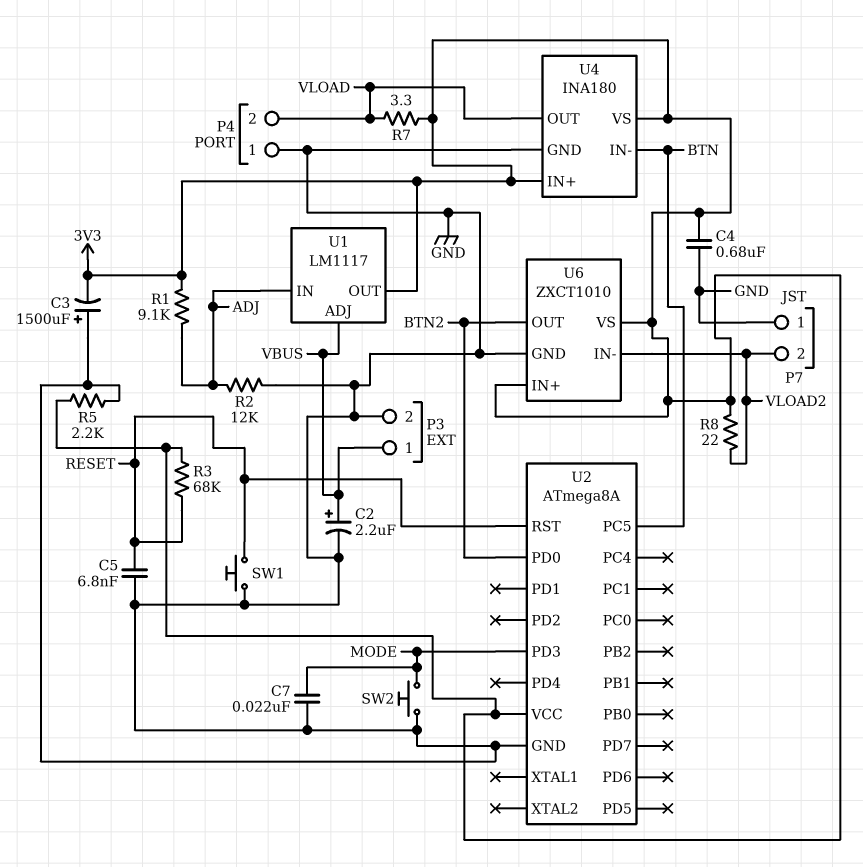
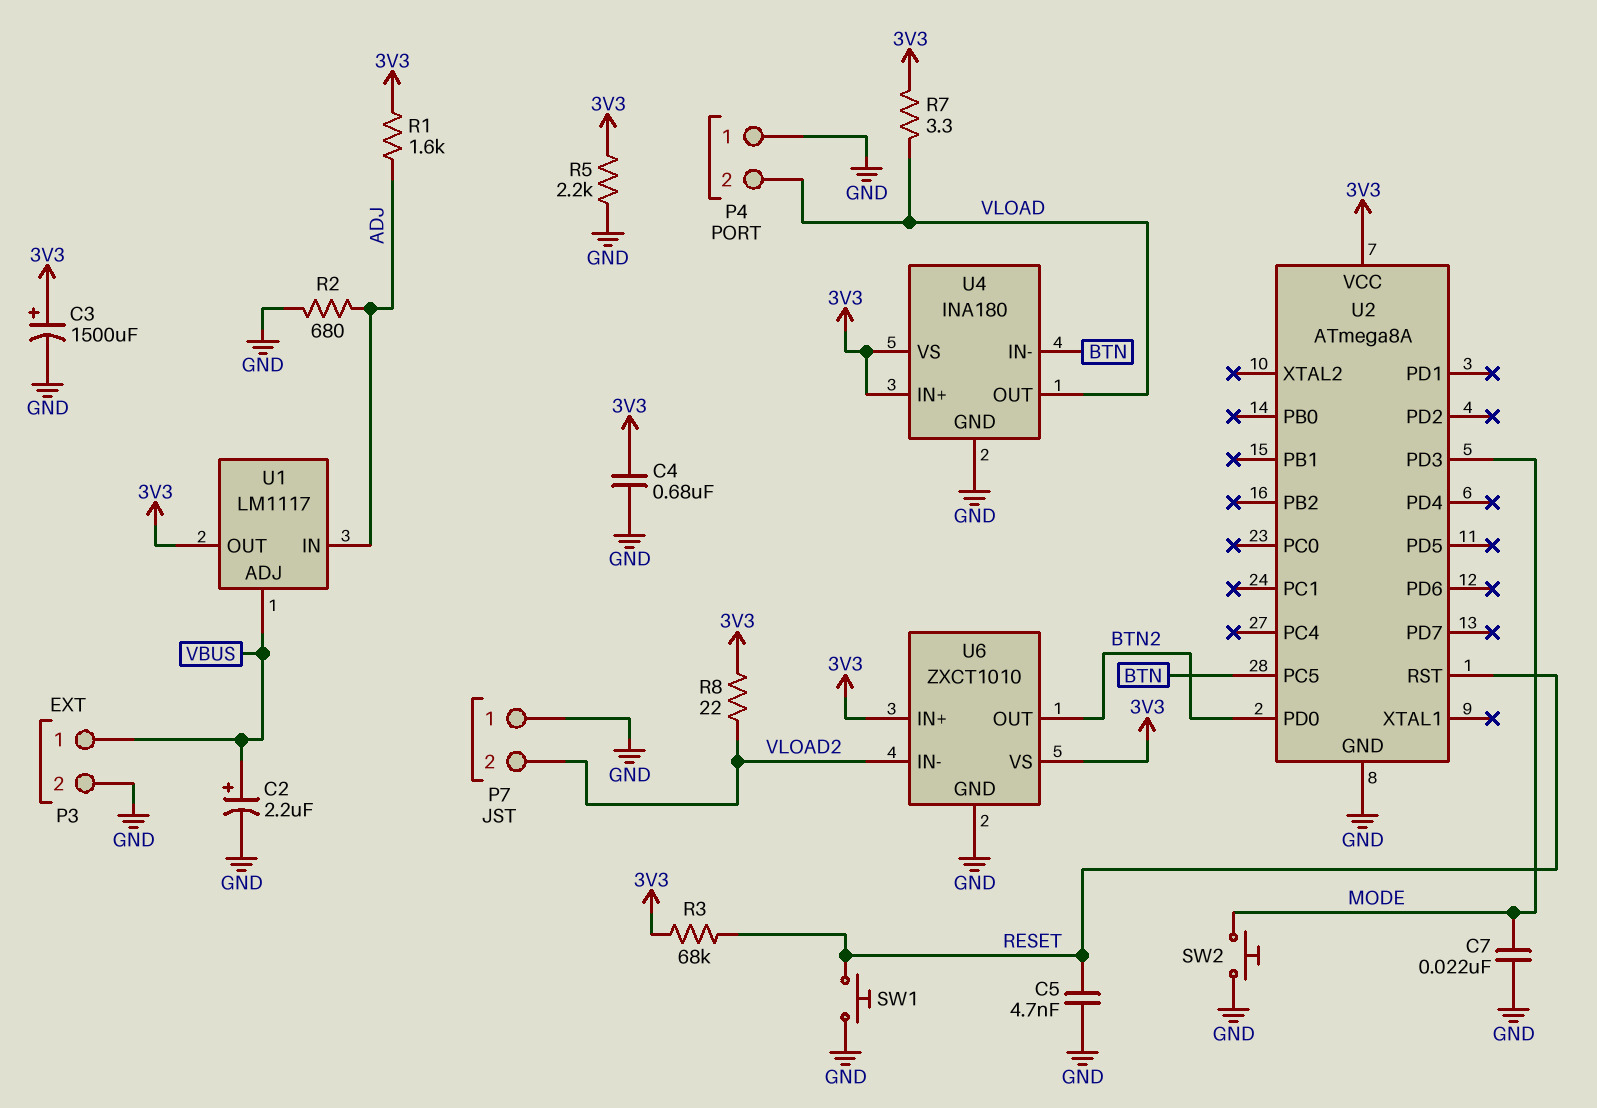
C3: 1500uF (plus GND, minus 3V3) -> 1500uF (plus 3V3, minus GND)
C5: 6.8nF (GND, RESET) -> 4.7nF (GND, RESET)
R1: 9.1k (3V3, ADJ) -> 1.6k (3V3, ADJ)
R2: 12k (ADJ, GND) -> 680 (ADJ, GND)

